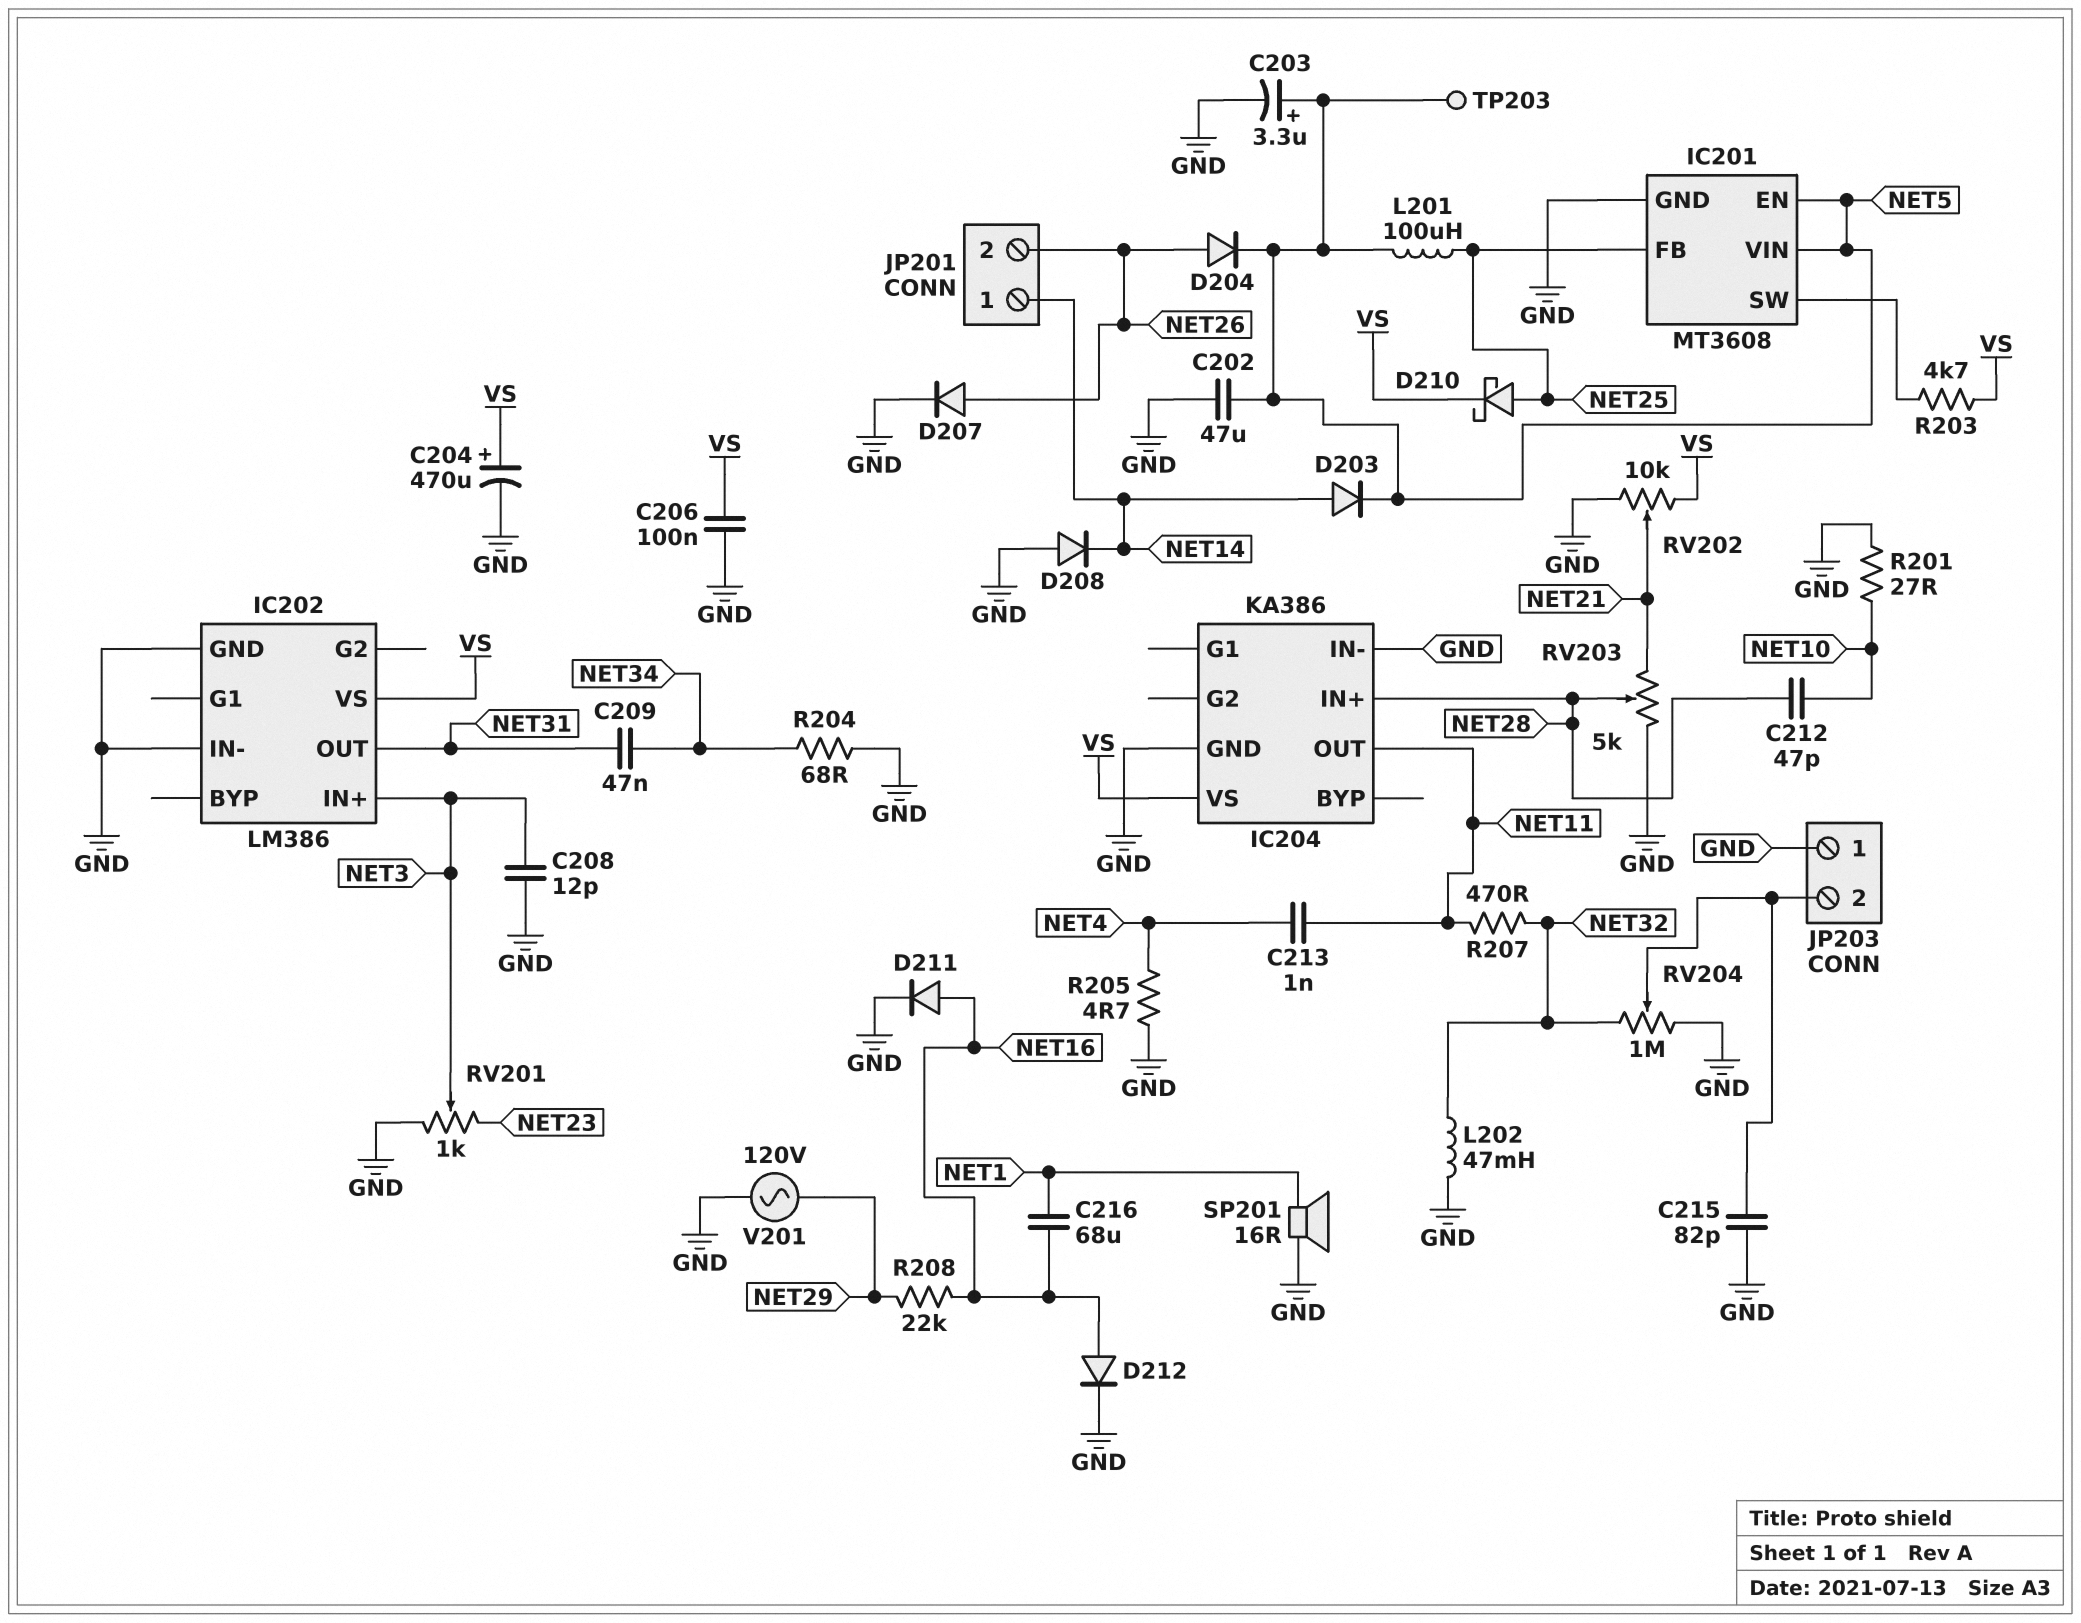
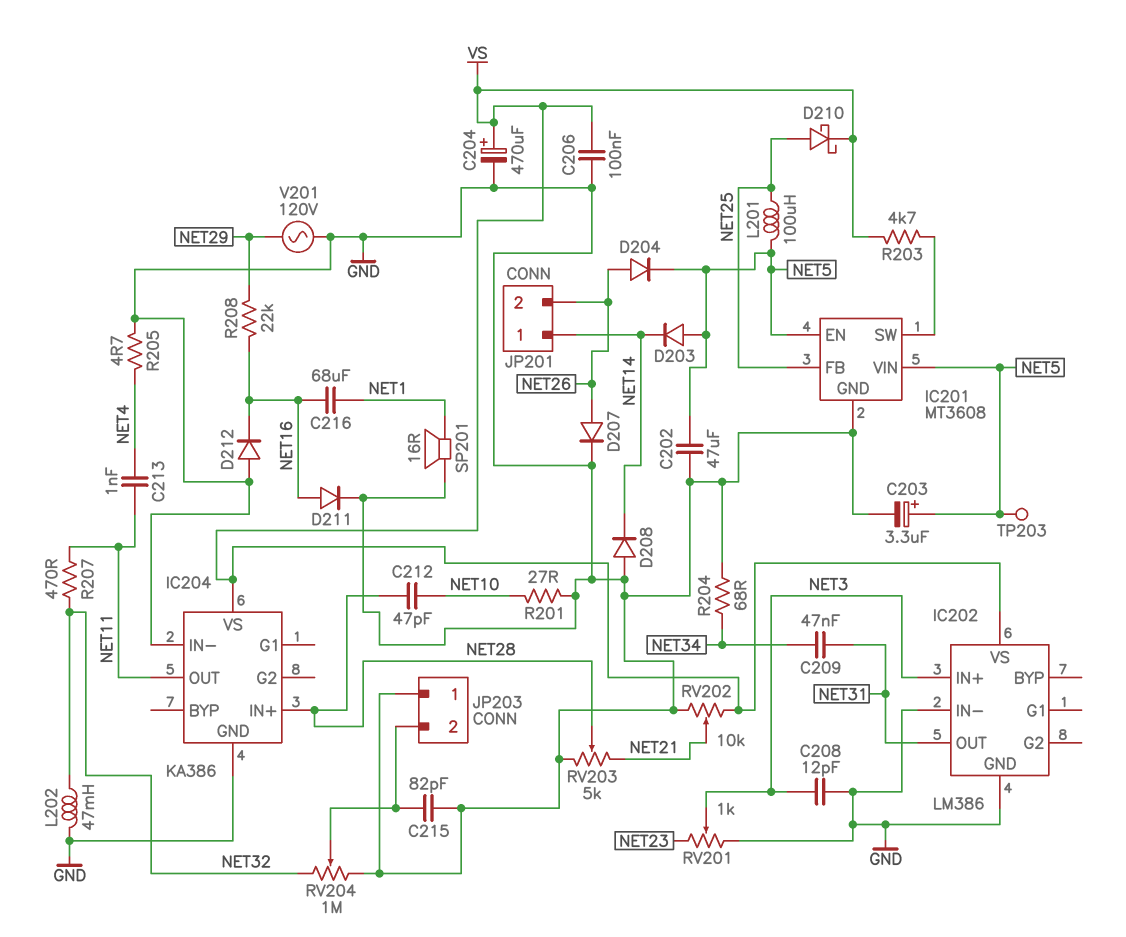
D203: diode (A NET14, K NET5) -> diode (A NET5, K NET14)
D212: diode (A NET16, K GND) -> diode (A GND, K NET16)

